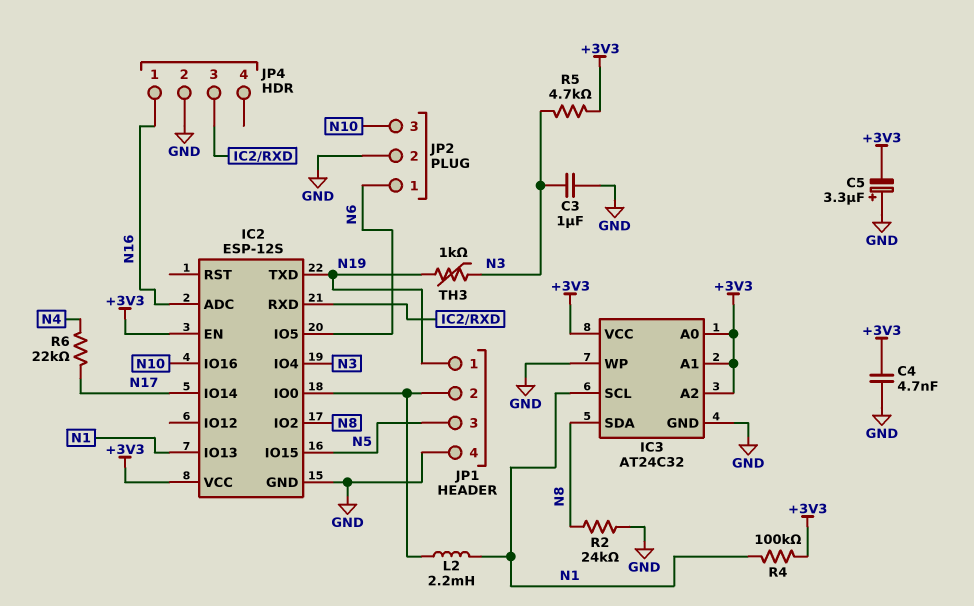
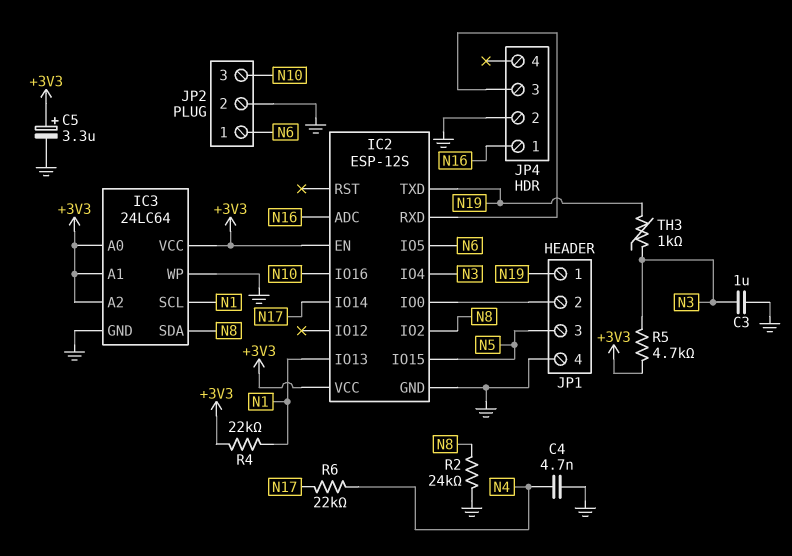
C4: 4.7nF (+3V3, GND) -> 4.7nF (GND, N4)
C5: 3.3uF (plus GND, minus +3V3) -> 3.3uF (plus +3V3, minus GND)
IC3: AT24C32 -> 24LC64
L2: 2.2mH (IC2/IO0, N1) -> none
R4: 100k (+3V3, N1) -> 22k (+3V3, N1)

